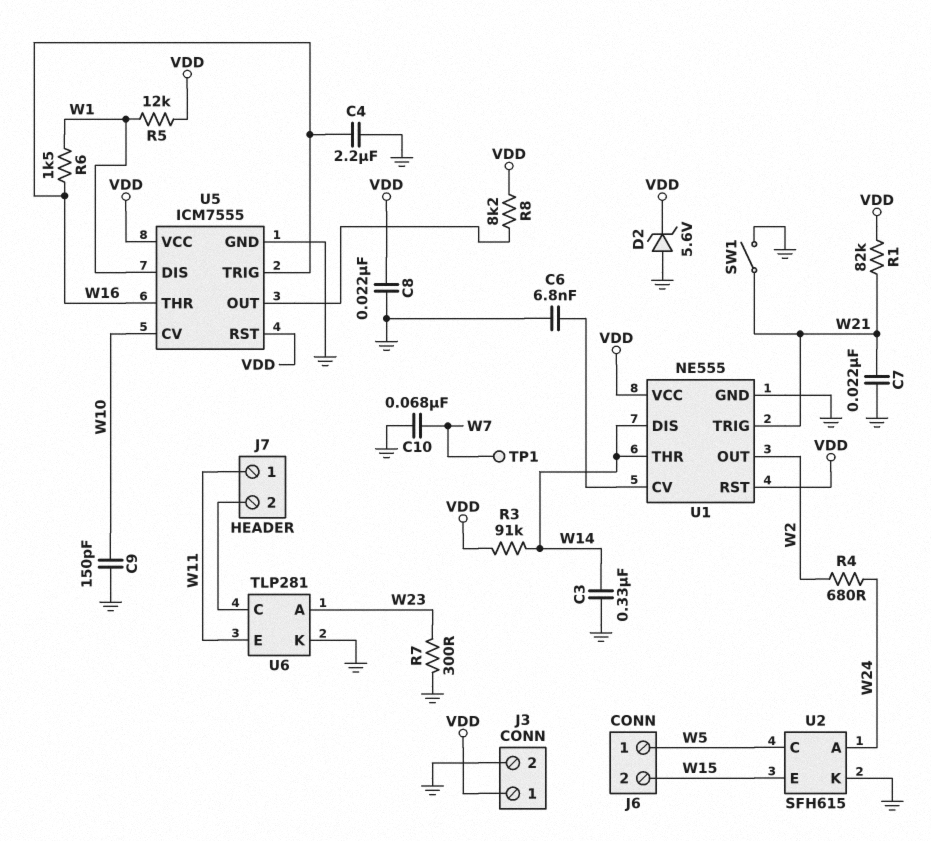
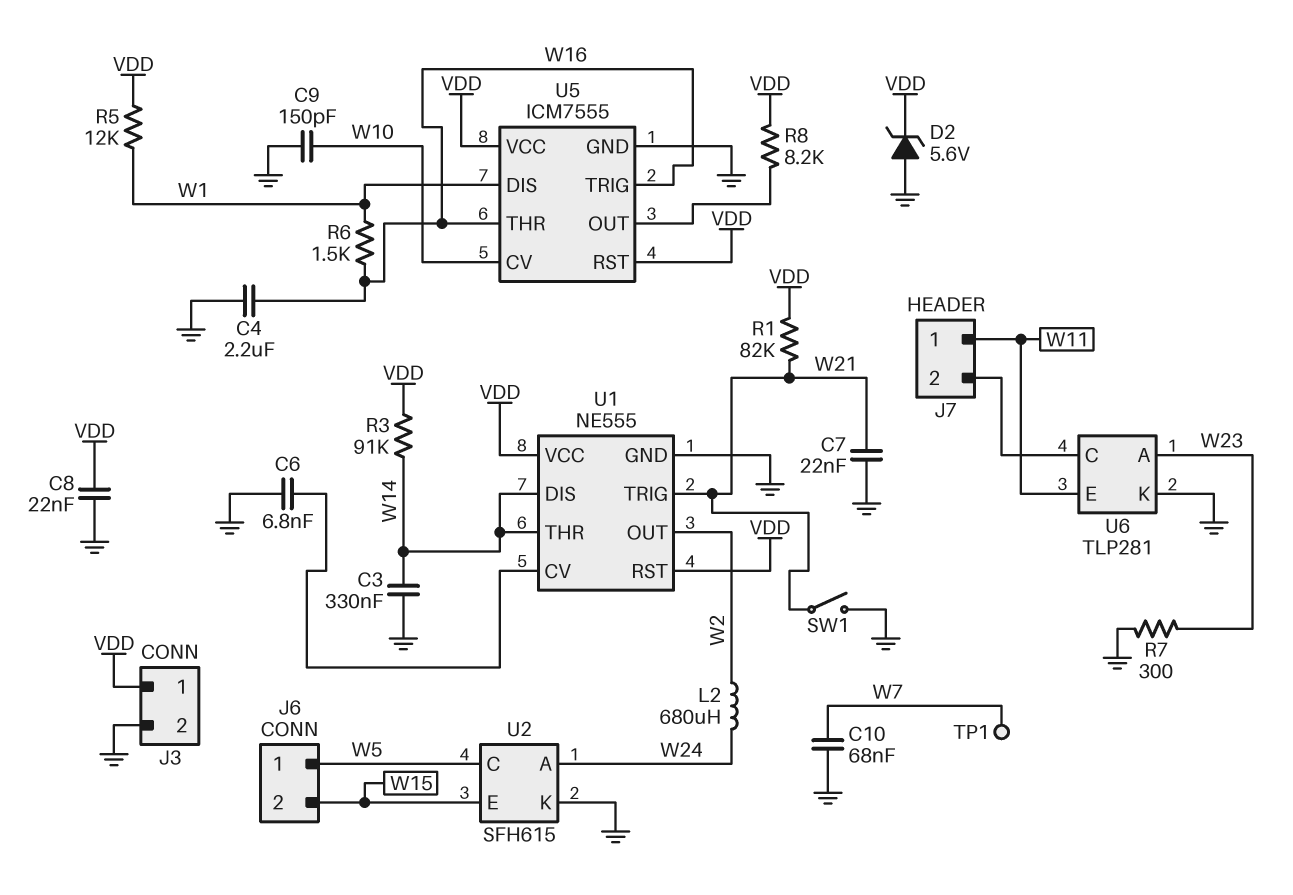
L2: none -> 680uH (W2, W24)
R4: 680 (W2, W24) -> none

